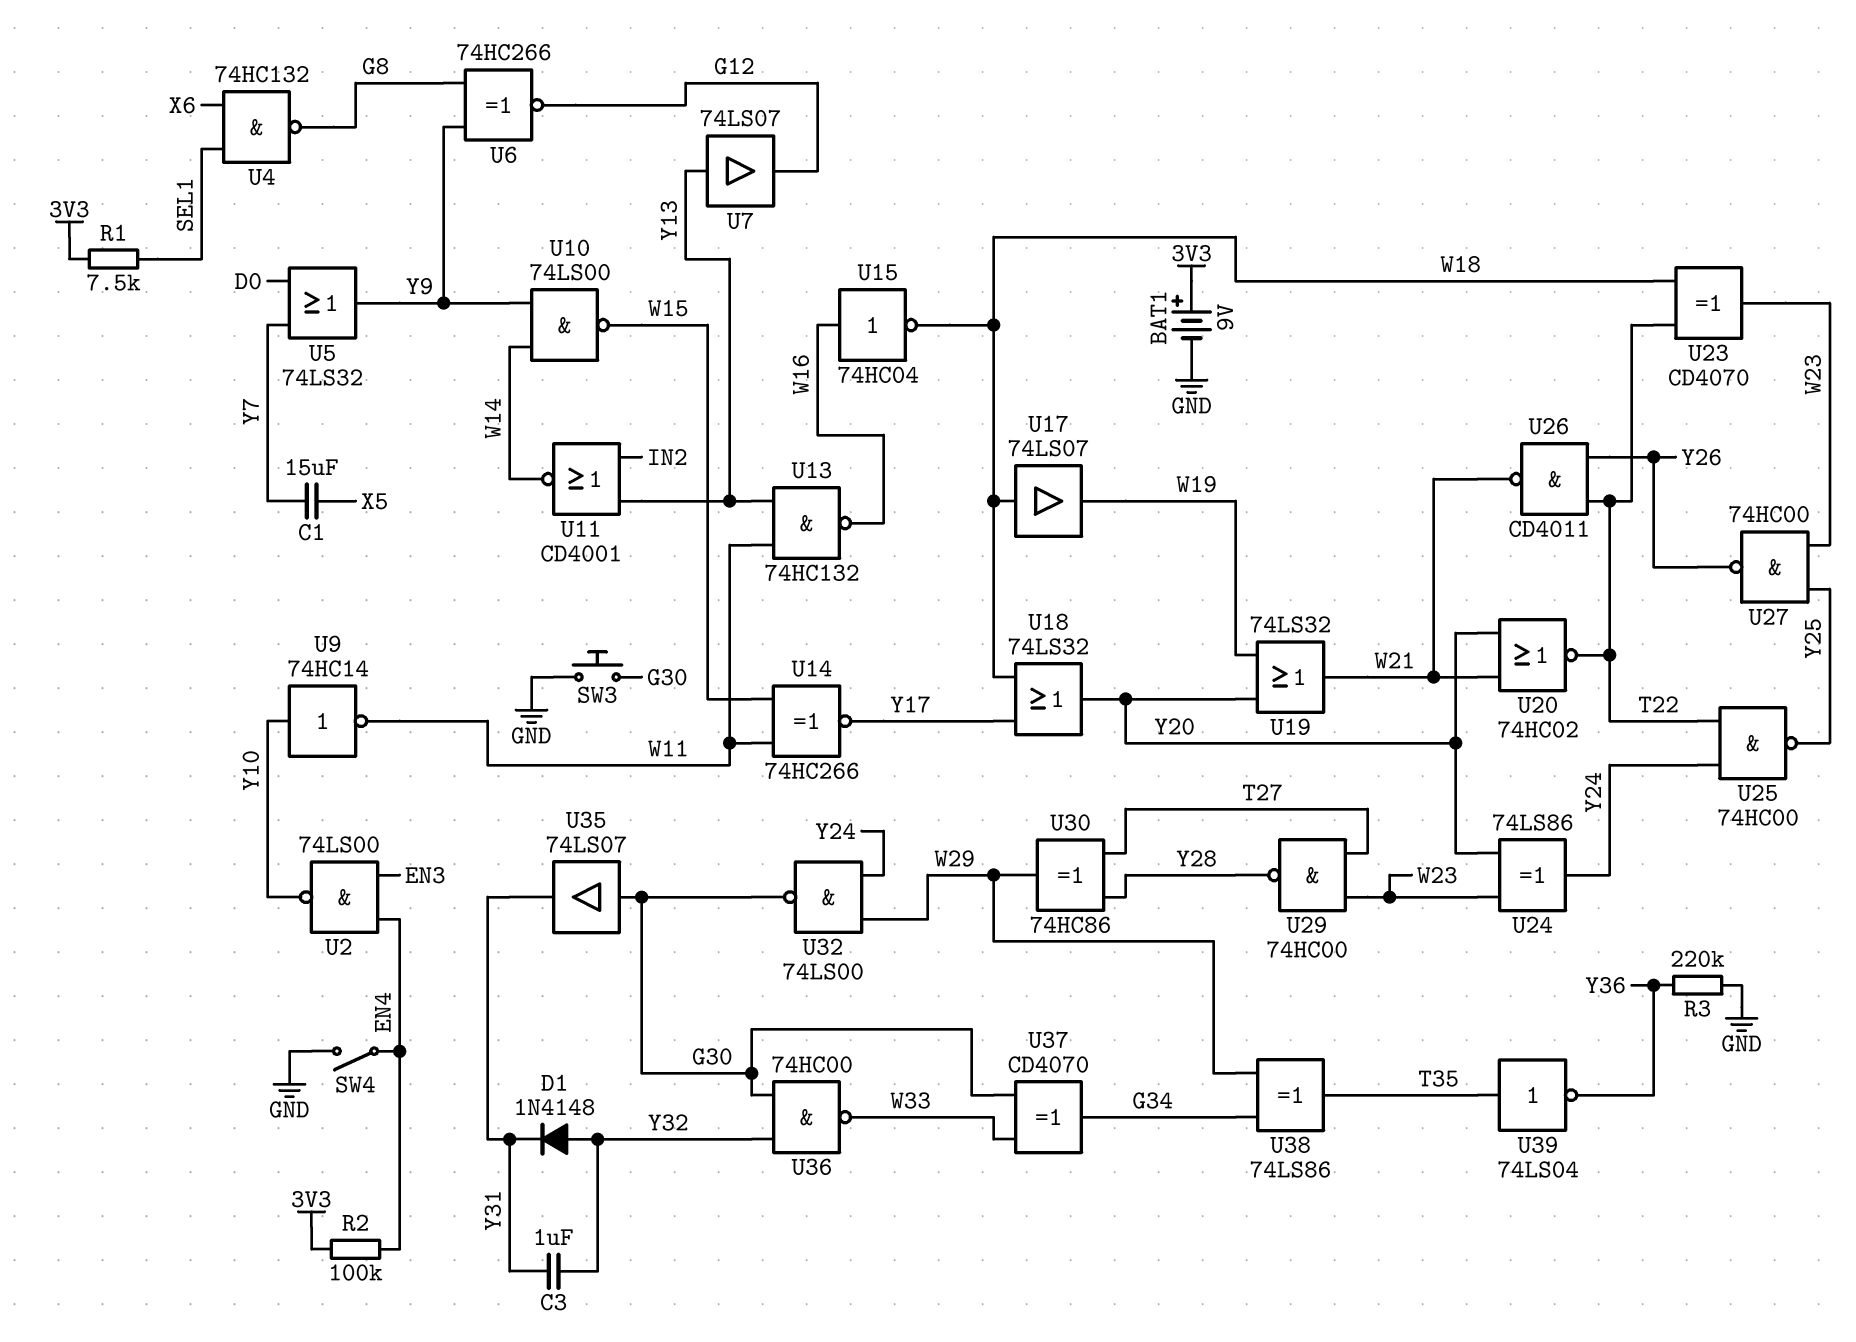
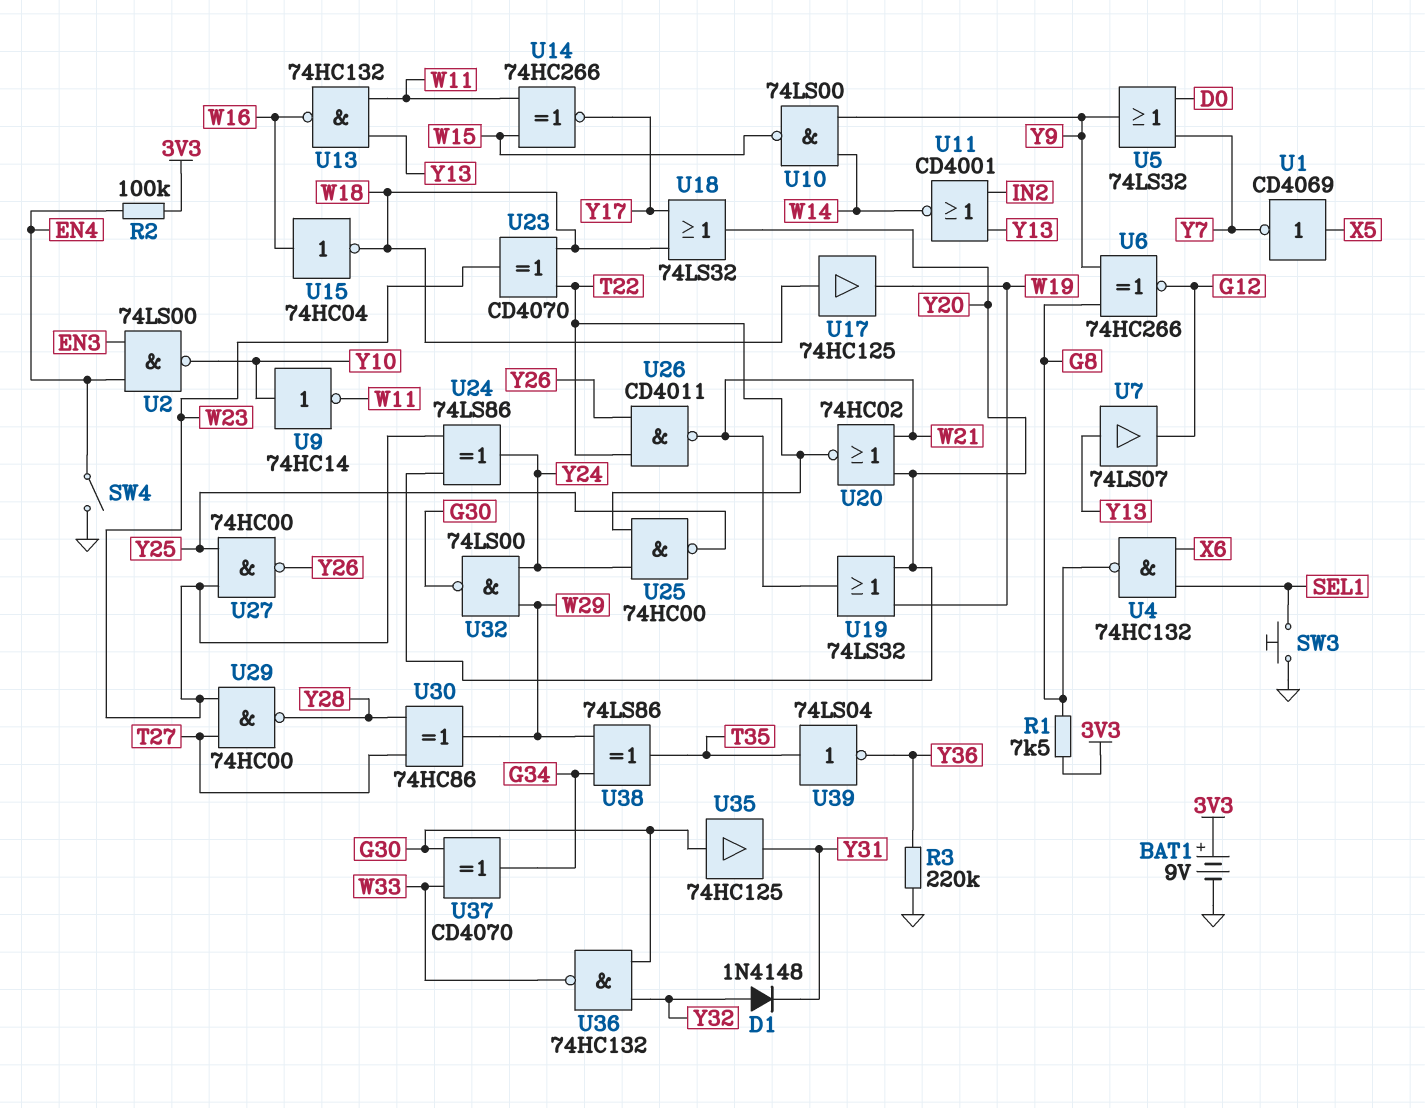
C1: 15uF (X5, Y7) -> none
C3: 1uF (Y31, Y32) -> none
R1: 7.5k (3V3, SEL1) -> 7.5k (3V3, G8)
SW3: button (G30, GND) -> button (GND, SEL1)
U1: none -> NOT CD4069 (in X5, out Y7)
U17: buffer 74LS07 (in W18, out W19) -> buffer 74HC125 (in W18, out W19)
U35: buffer 74LS07 (in G30, out Y31) -> buffer 74HC125 (in G30, out Y31)
U36: NAND 74HC00 (in G30, in Y32, out W33) -> NAND 74HC132 (in G30, in Y32, out W33)

